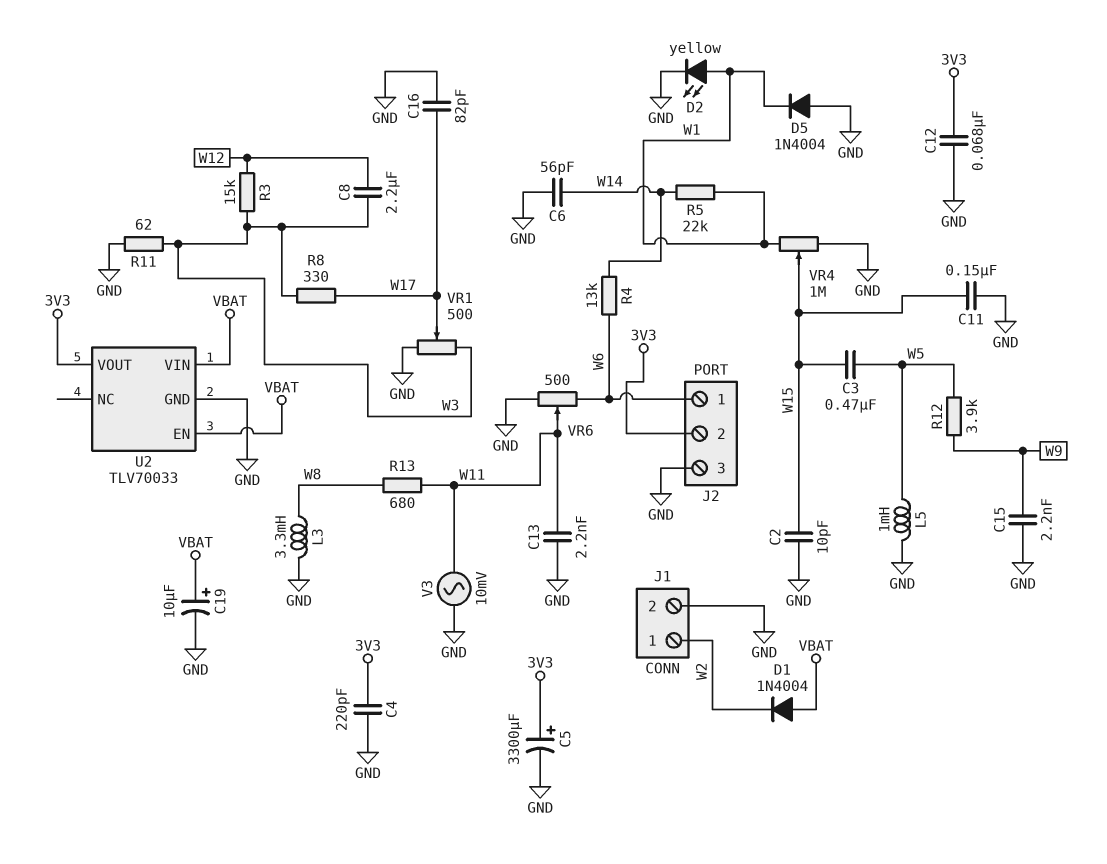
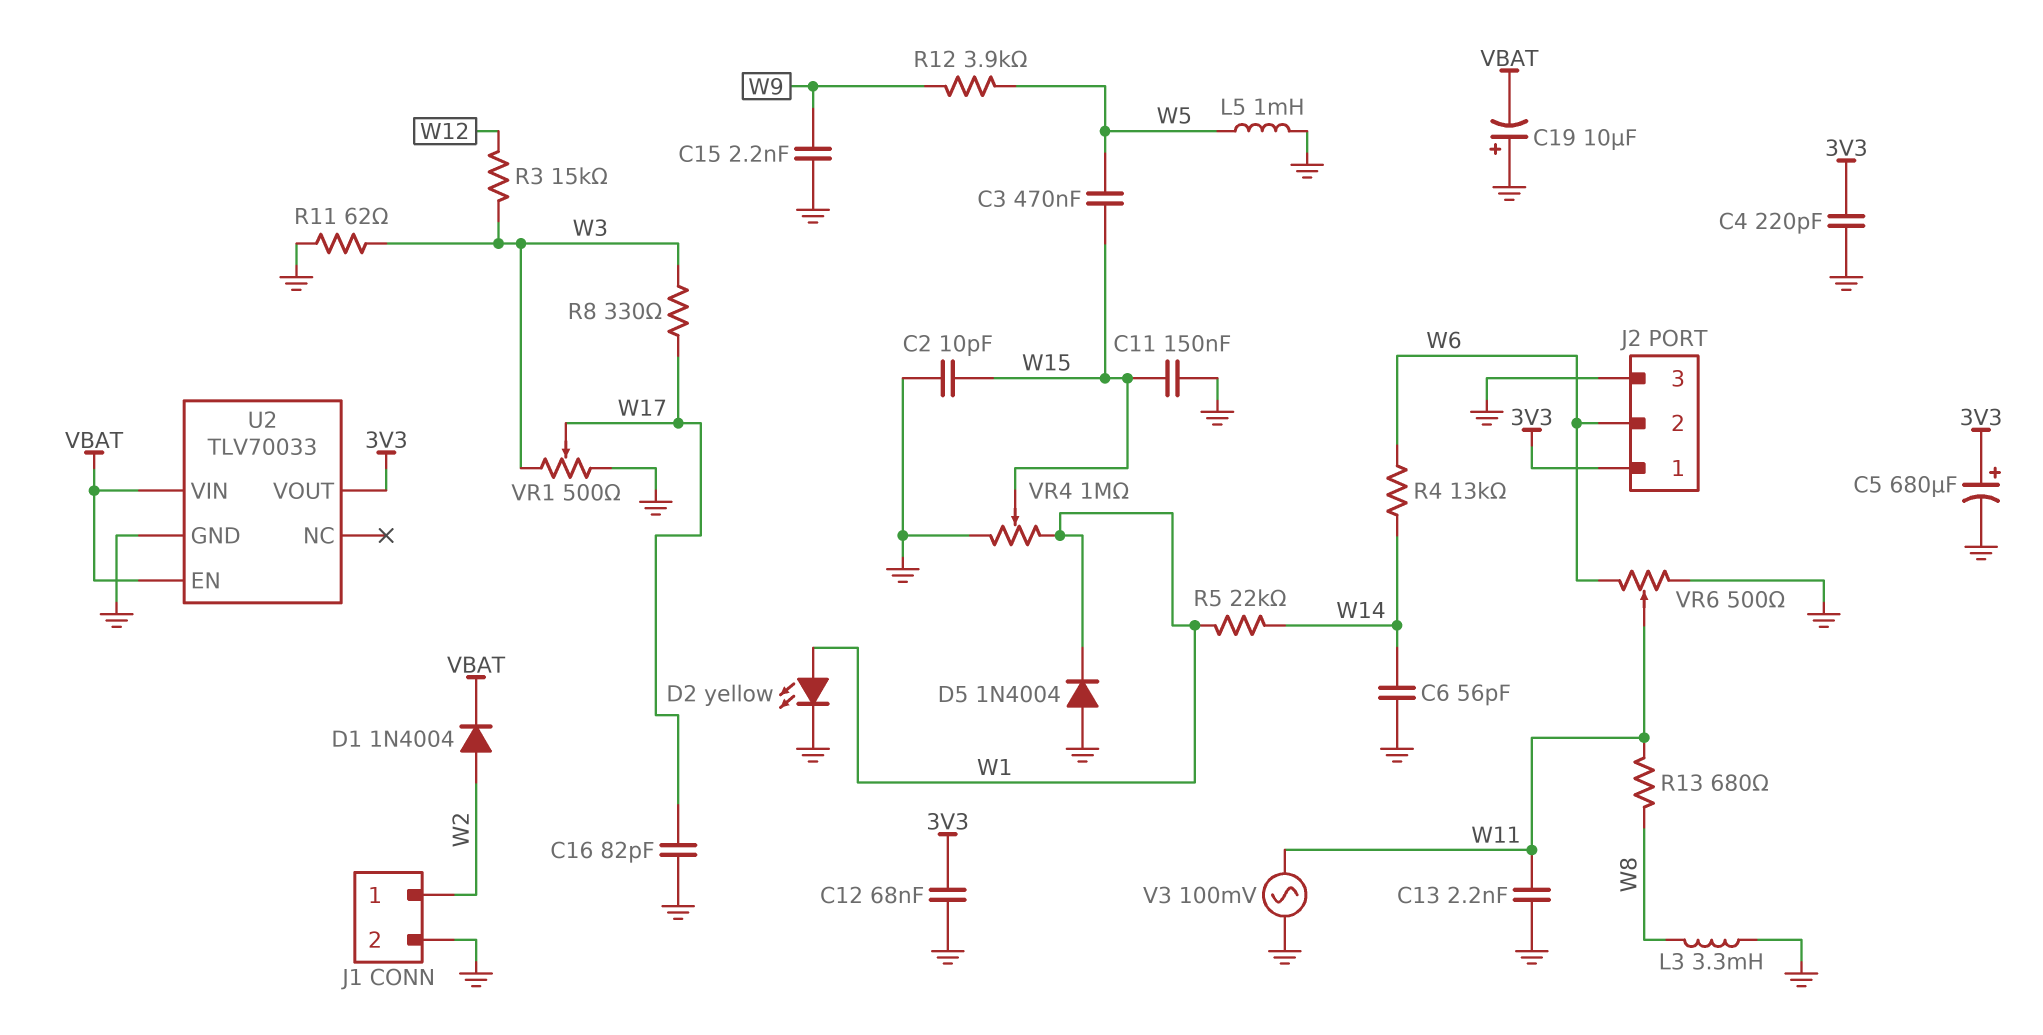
C5: 3300uF (plus 3V3, minus GND) -> 680uF (plus 3V3, minus GND)
C8: 2.2uF (W3, W12) -> none
C19: 10uF (plus VBAT, minus GND) -> 10uF (plus GND, minus VBAT)
D1: diode 1N4004 (A VBAT, K W2) -> diode 1N4004 (A W2, K VBAT)
J2 pin 1: W6 -> 3V3
J2 pin 2: 3V3 -> W6
V3: AC 10mV (GND, W11) -> AC 100mV (GND, W11)

